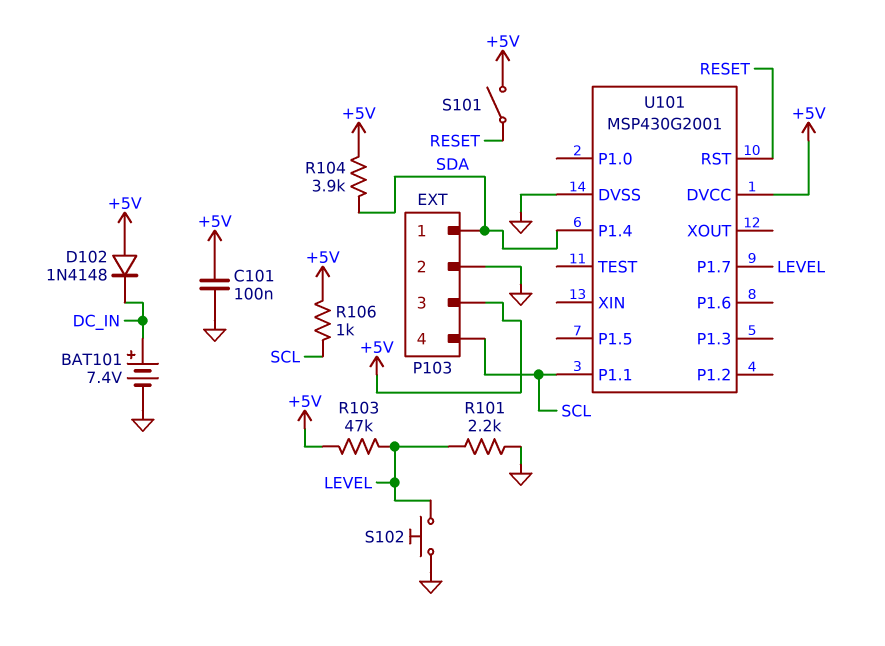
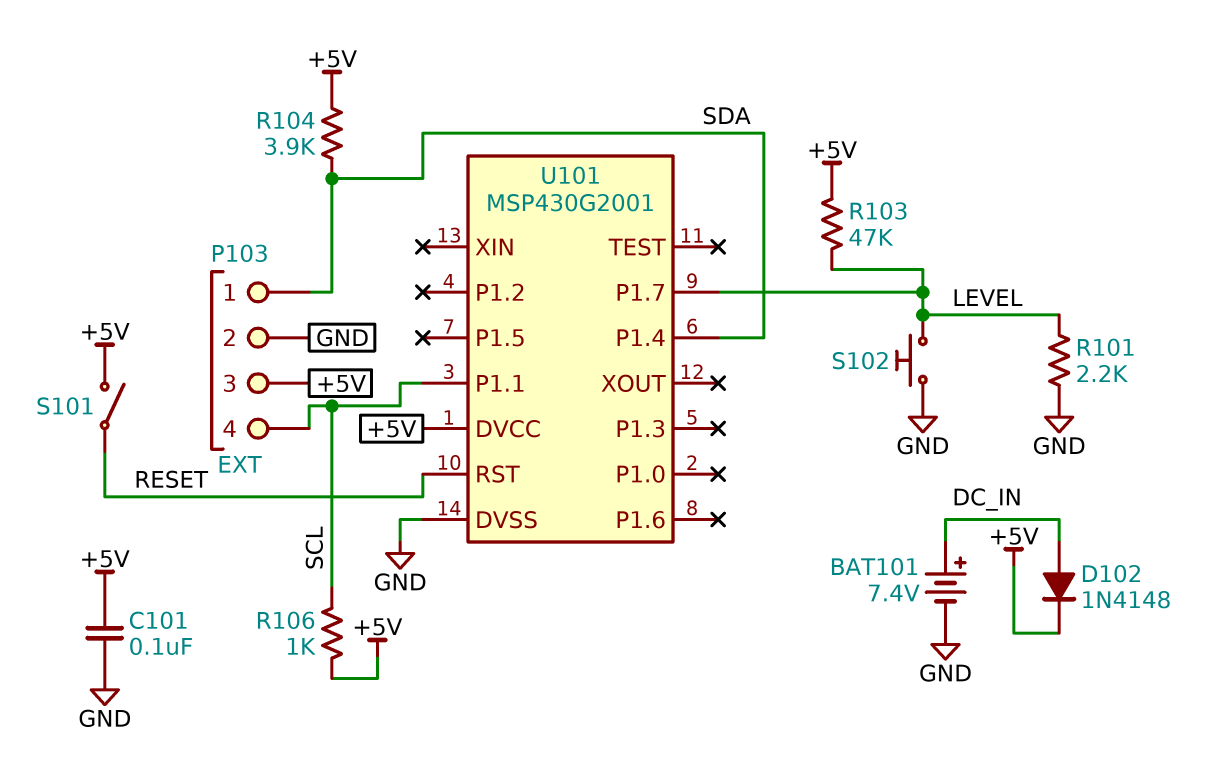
D102: diode 1N4148 (A +5V, K DC_IN) -> diode 1N4148 (A DC_IN, K +5V)

